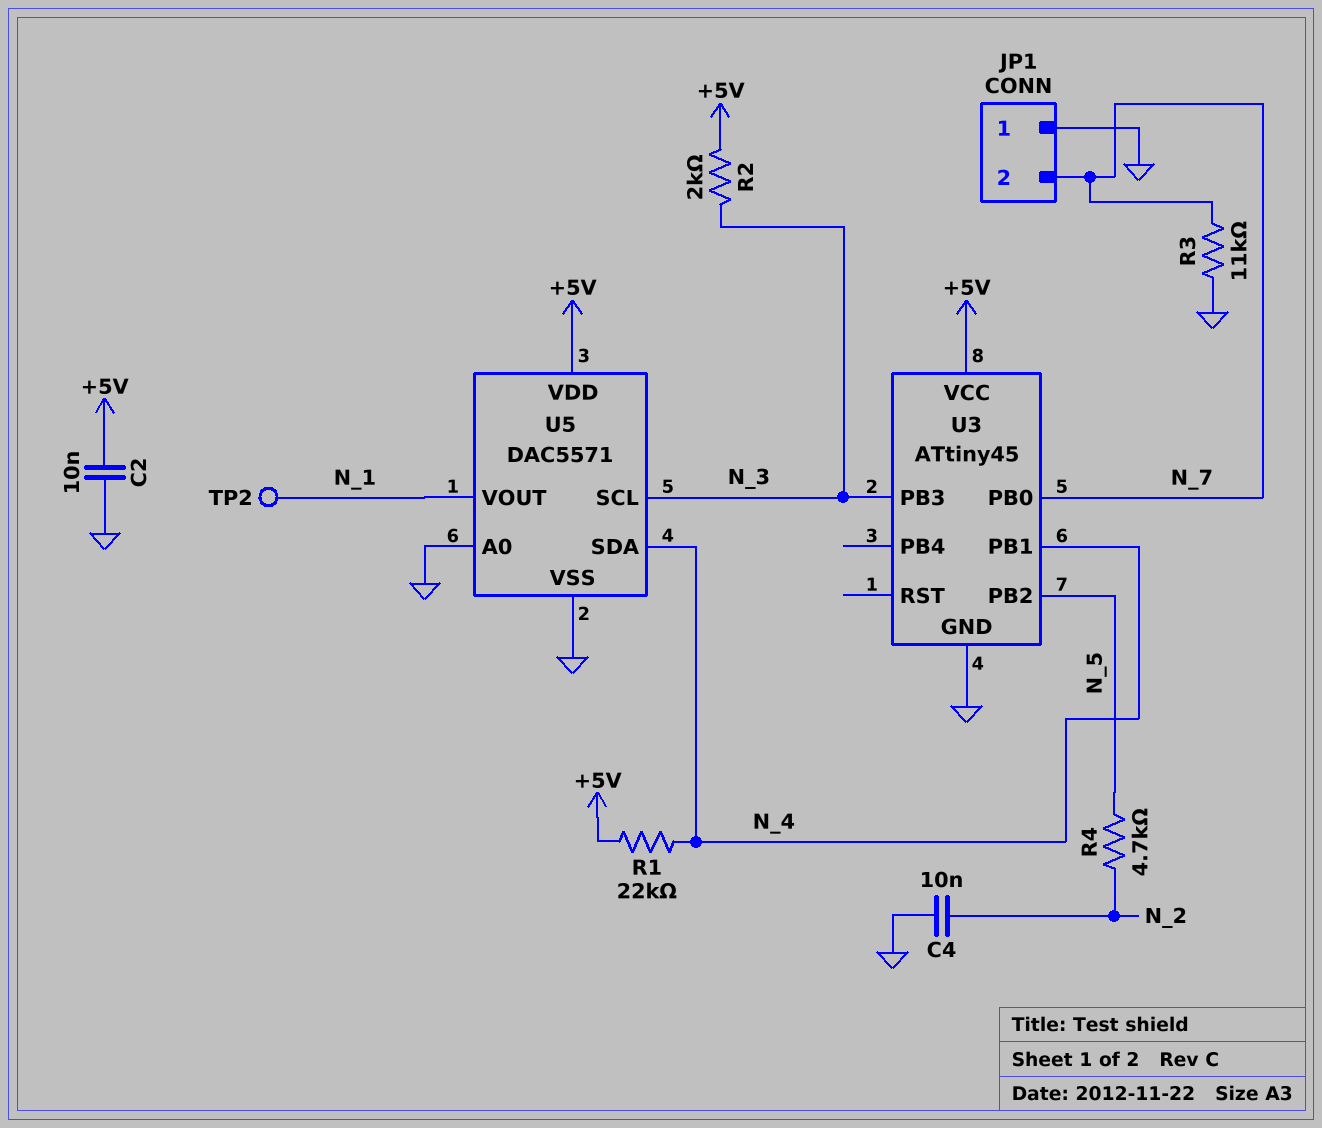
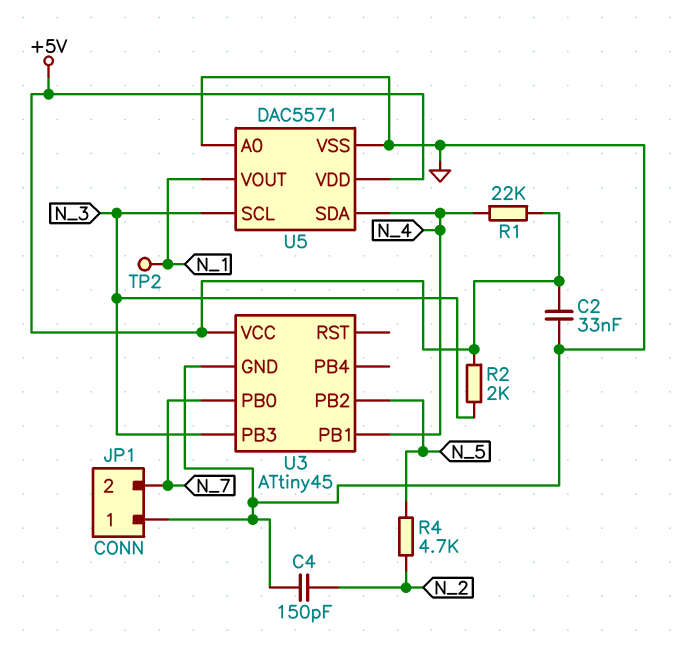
C2: 10nF (+5V, GND) -> 33nF (+5V, GND)
C4: 10nF (GND, N_2) -> 150pF (GND, N_2)
R3: 11k (GND, N_7) -> none

